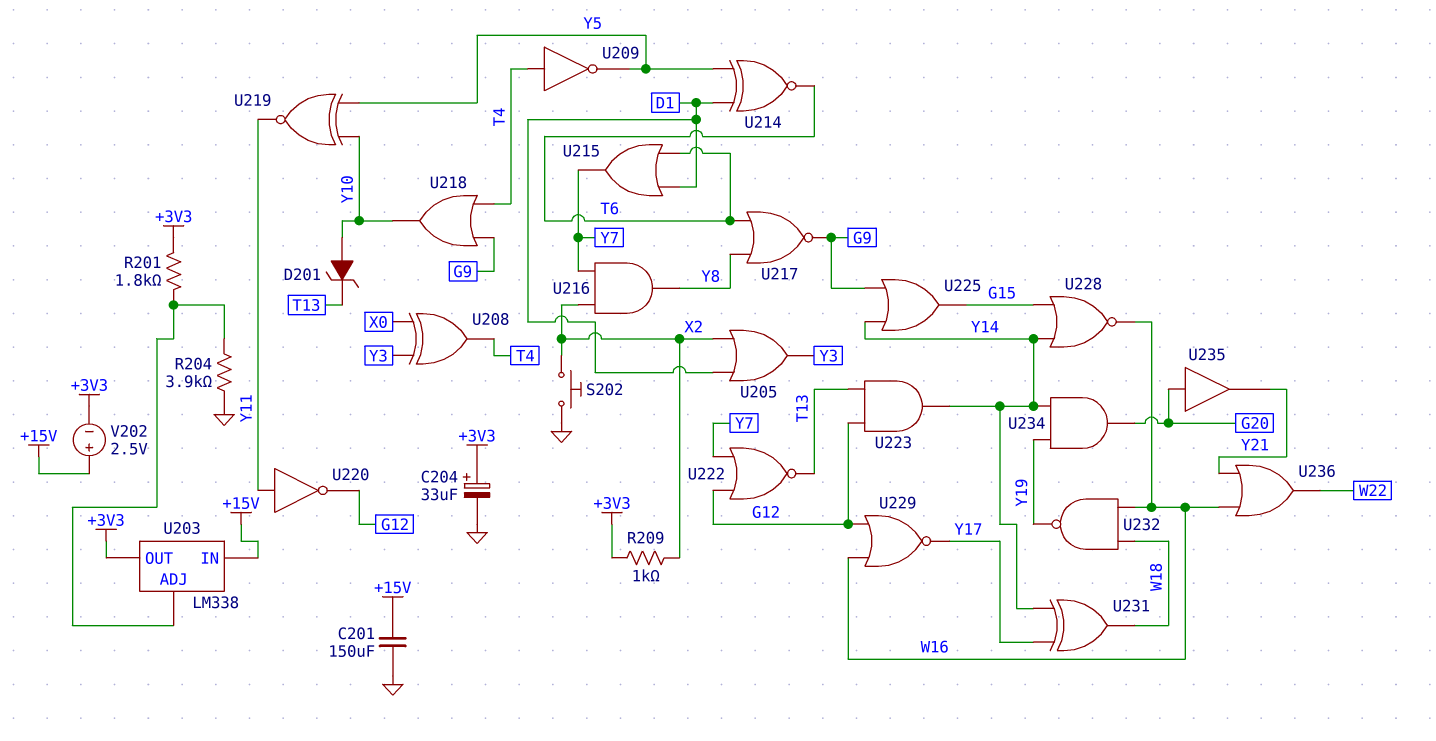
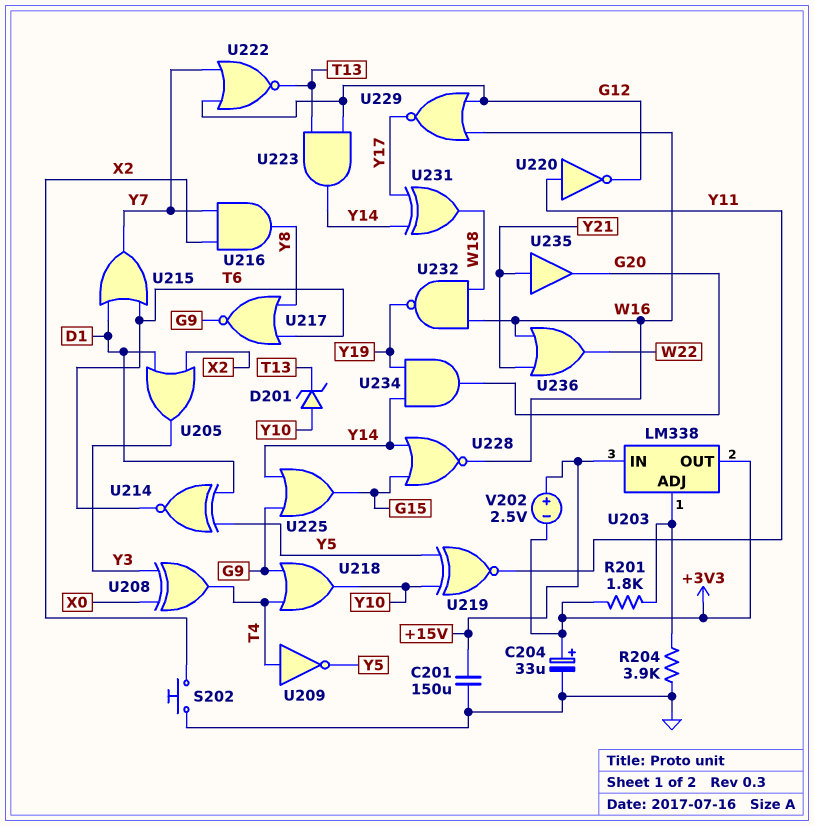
R209: 1k (+3V3, X2) -> none
U235: buffer (in G20, out Y21) -> buffer (in Y21, out G20)

